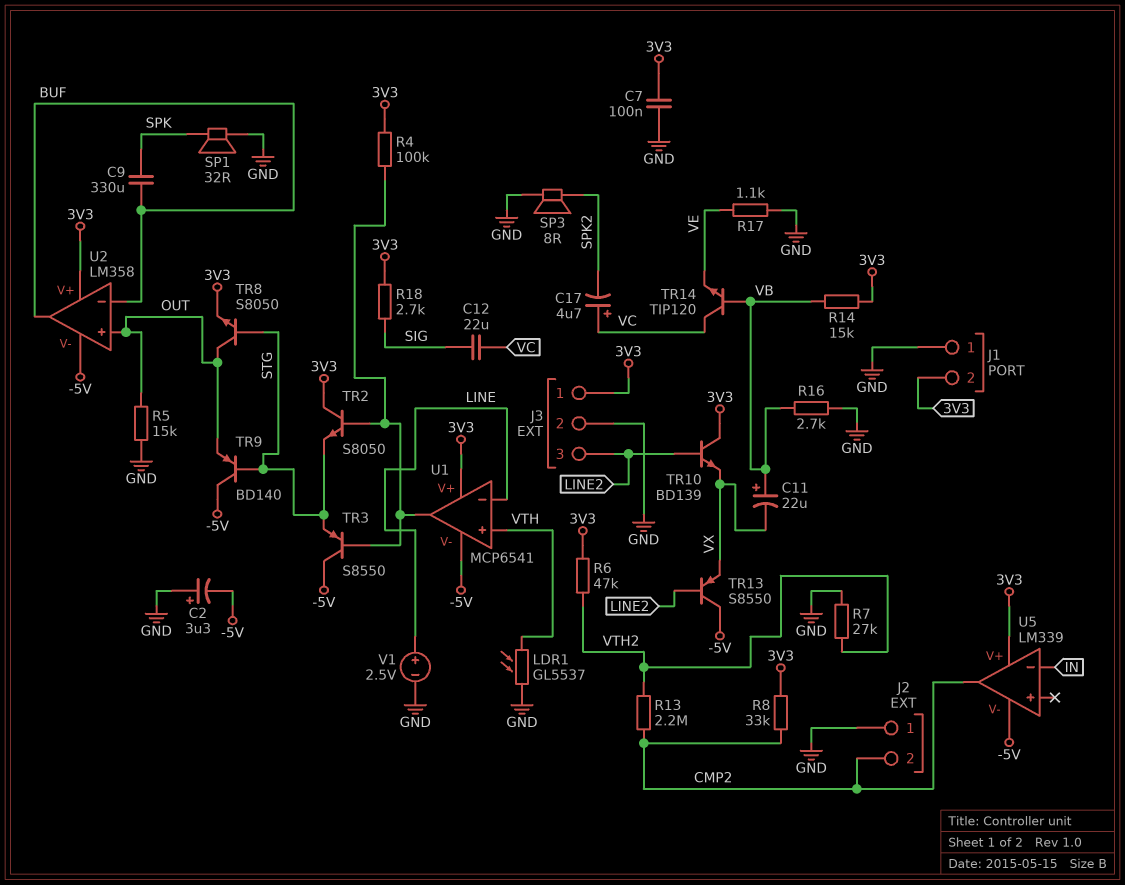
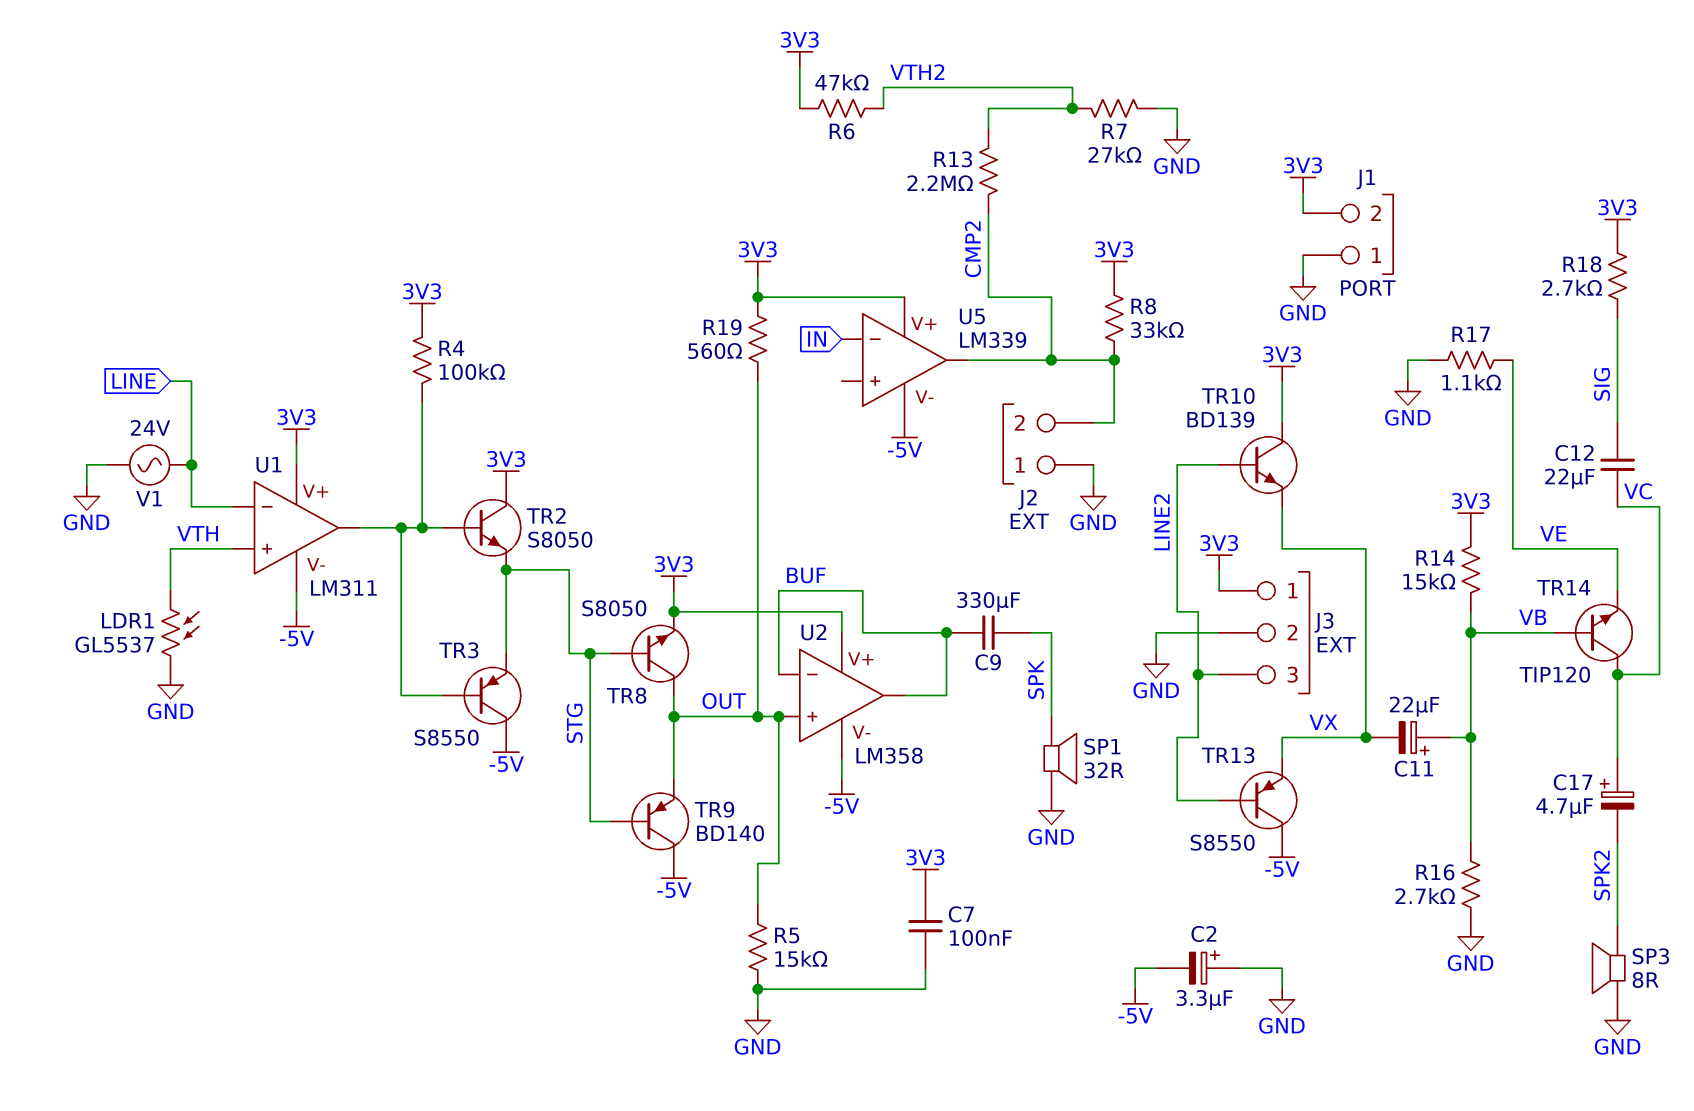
R19: none -> 560 (3V3, OUT)
U1: MCP6541 -> LM311
V1: 2.5V (plus LINE, minus GND) -> AC 24V (GND, LINE)

